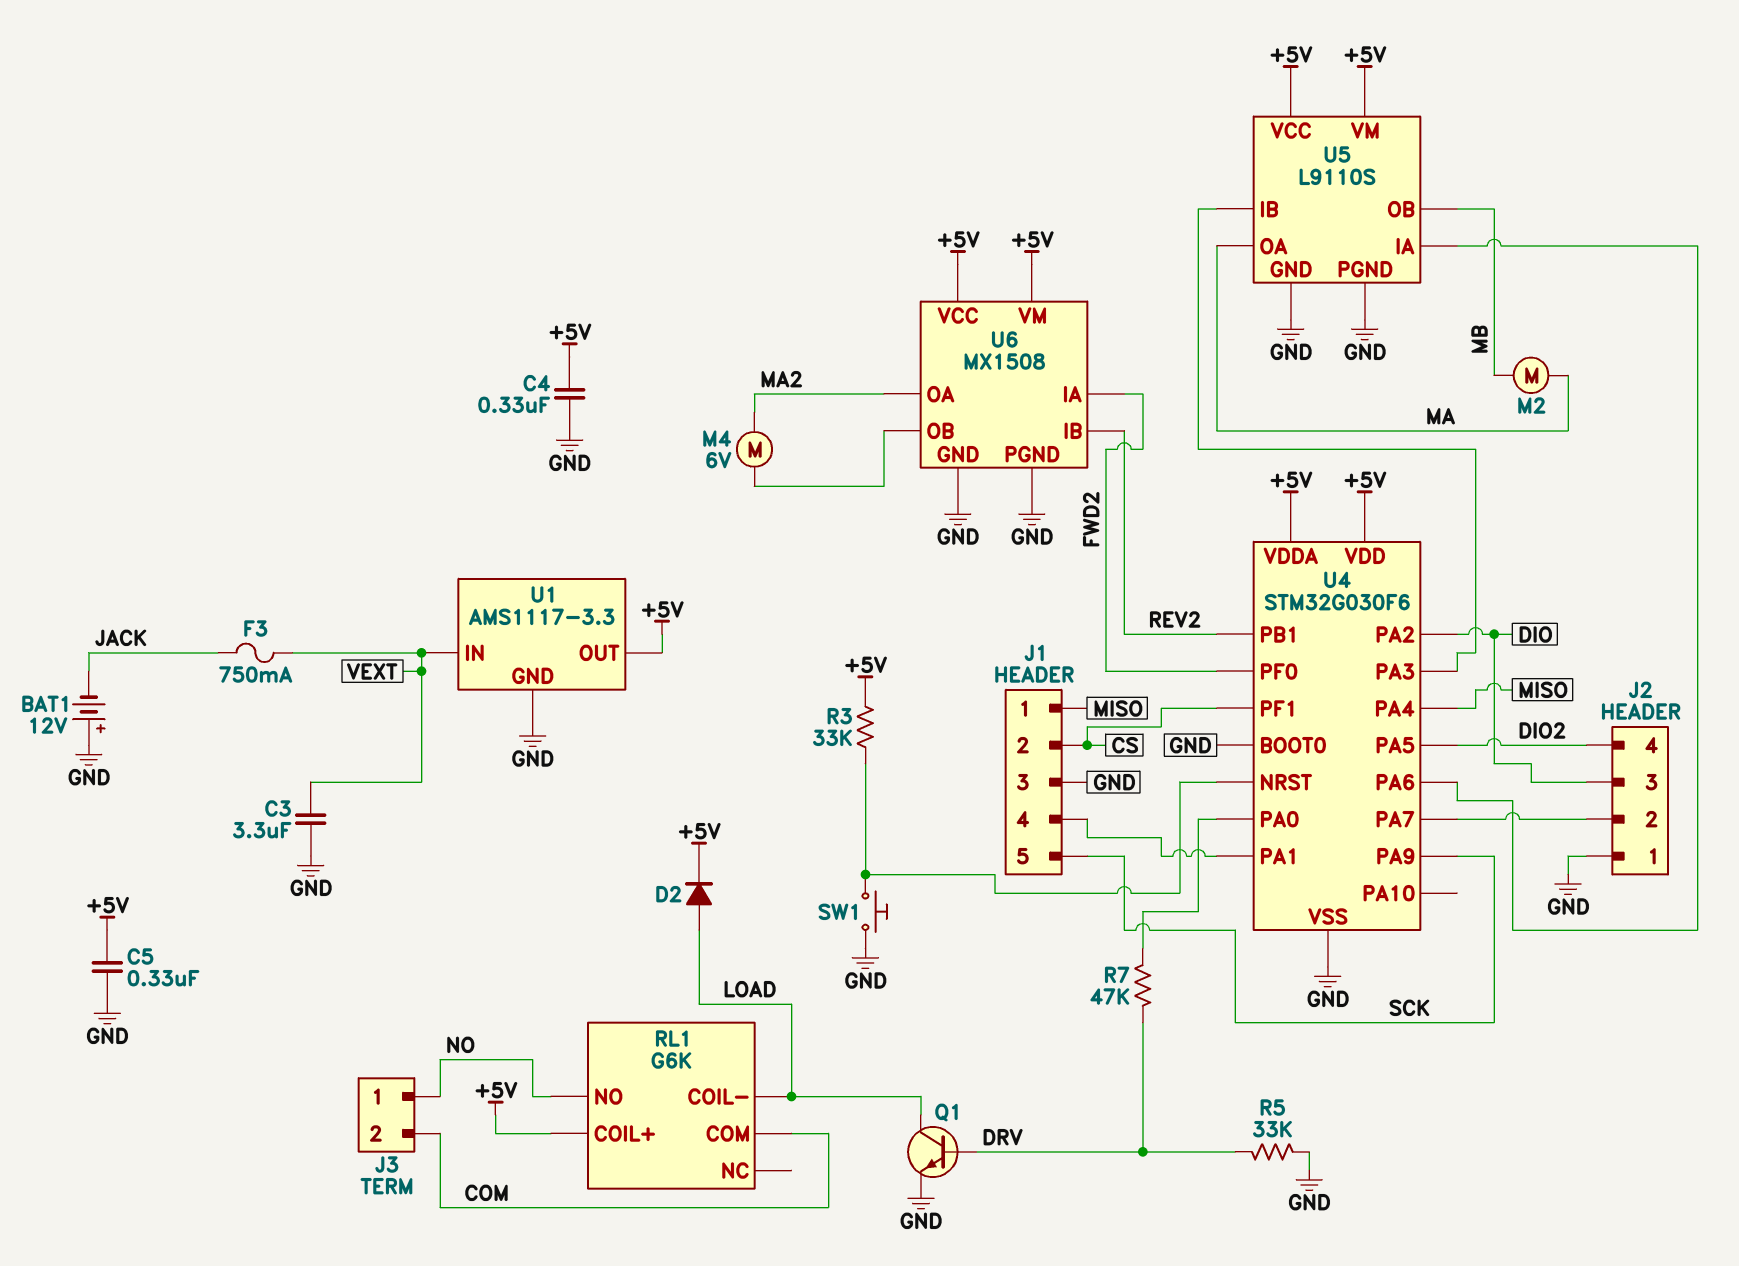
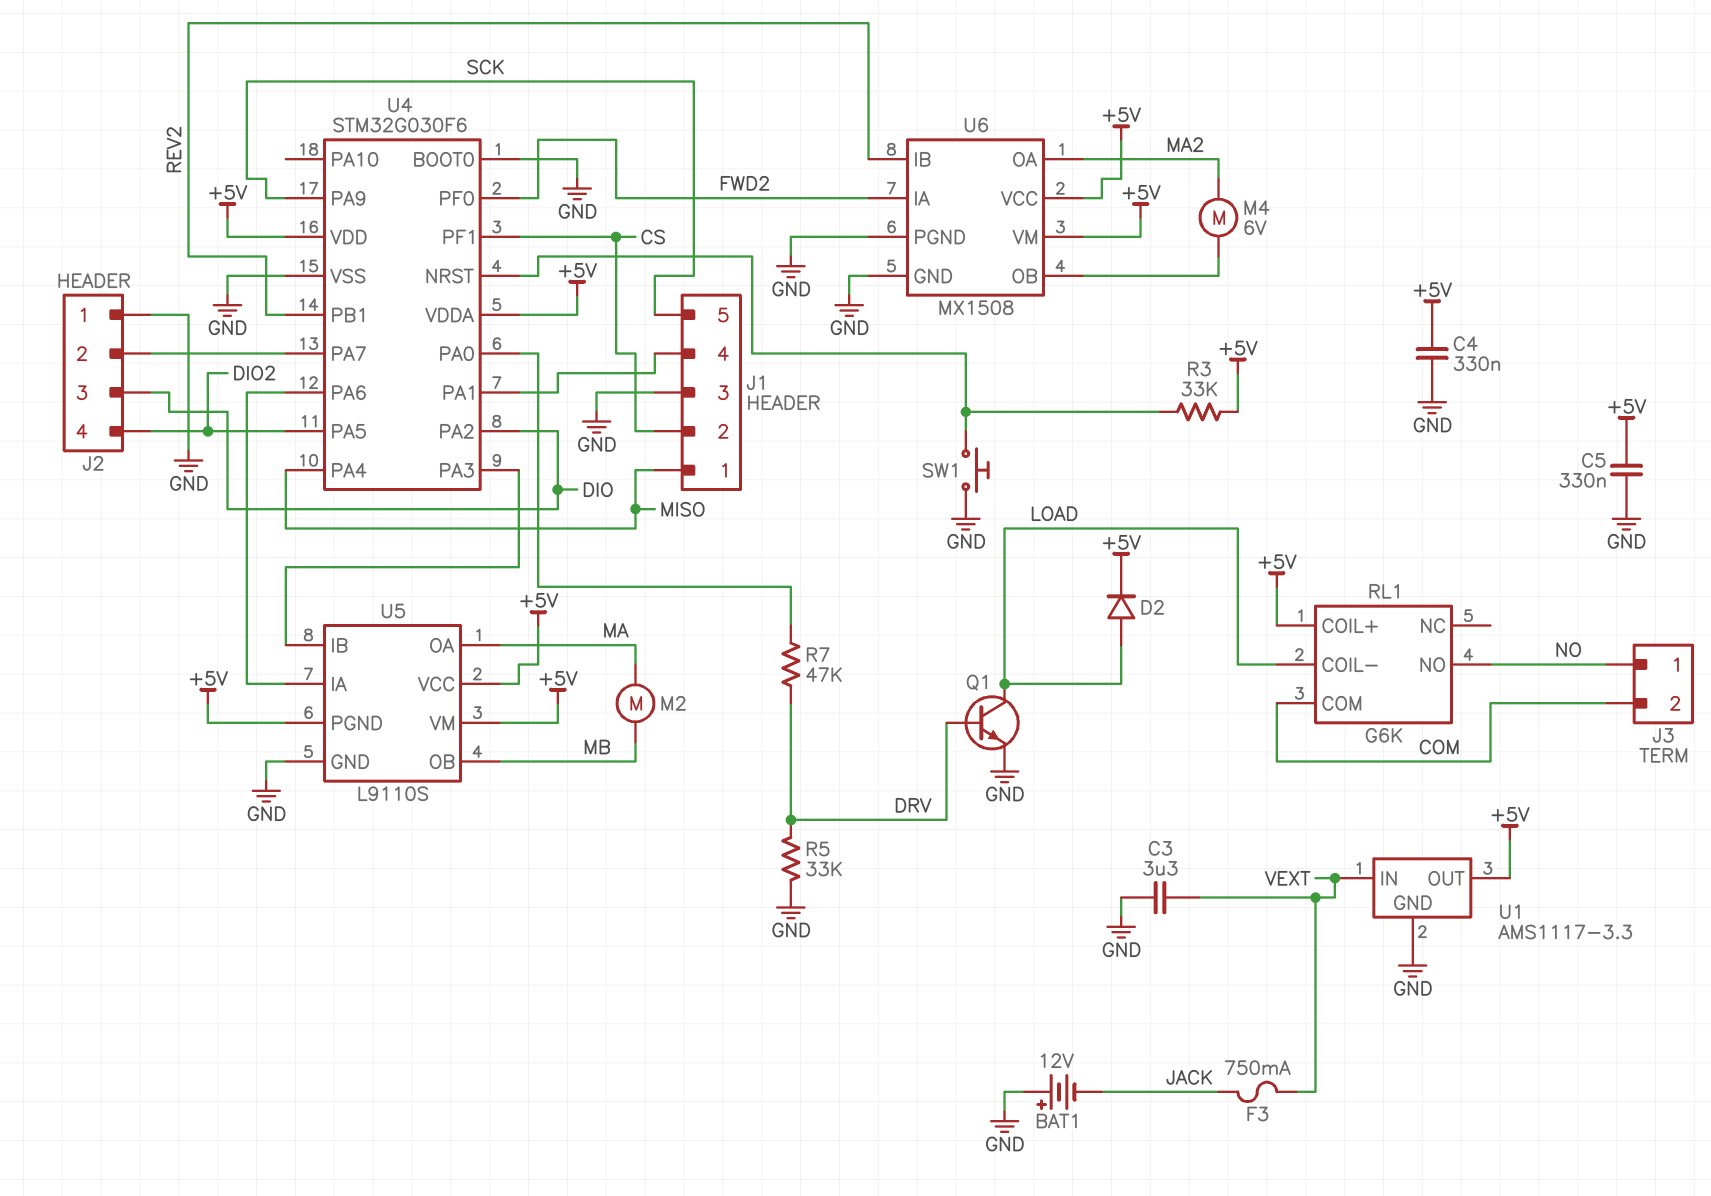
U5 pin PGND: GND -> +5V

